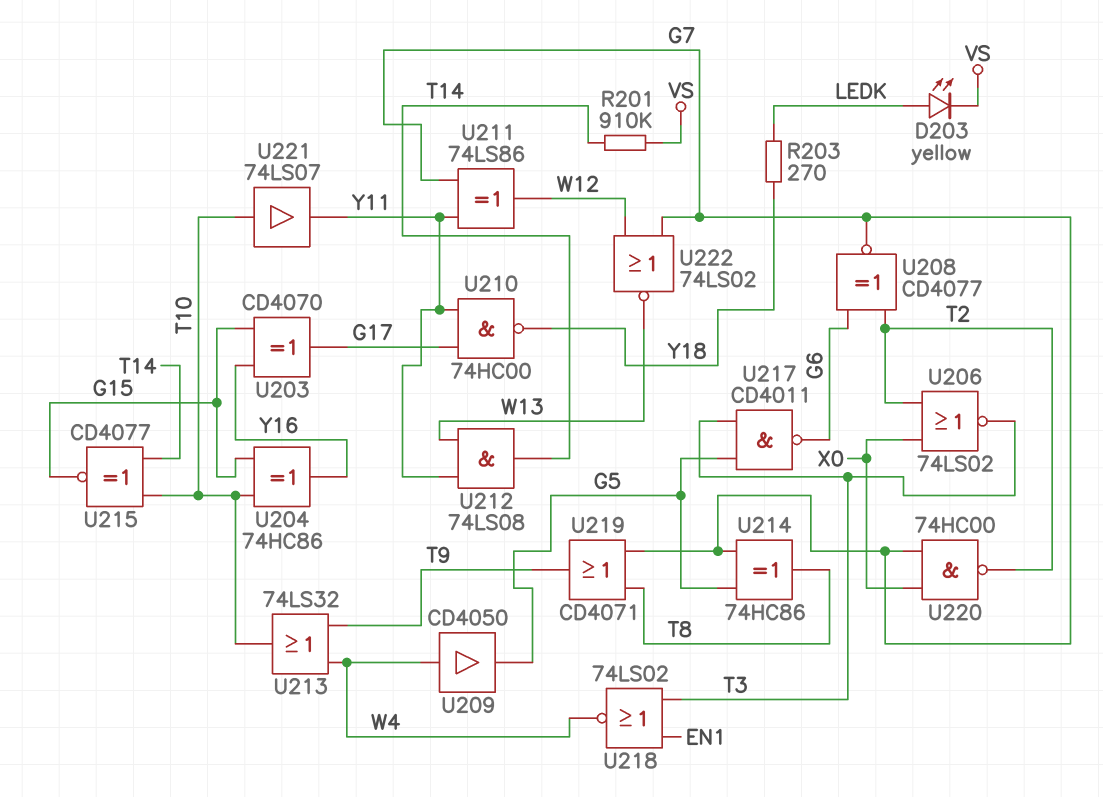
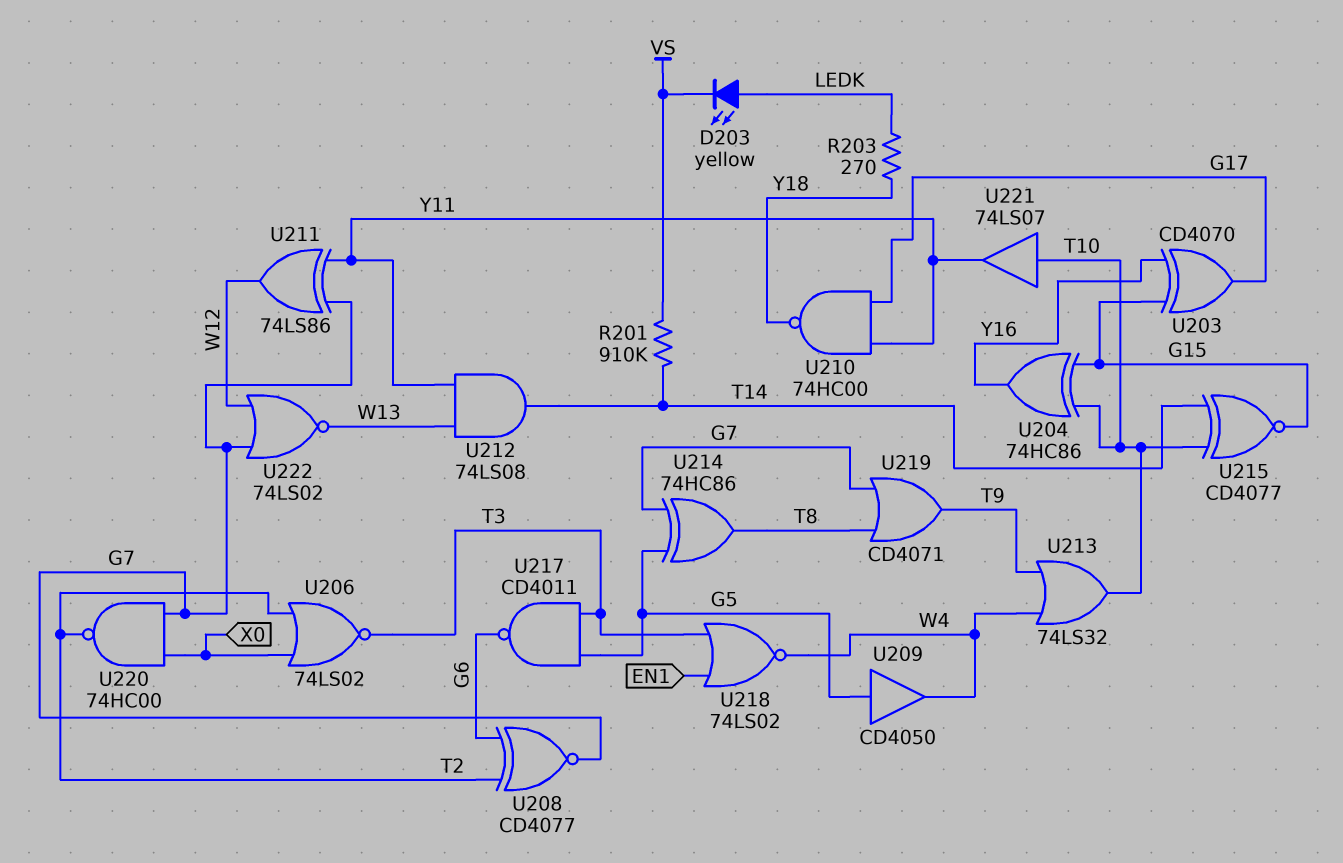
U209: buffer CD4050 (in W4, out G5) -> buffer CD4050 (in G5, out W4)

